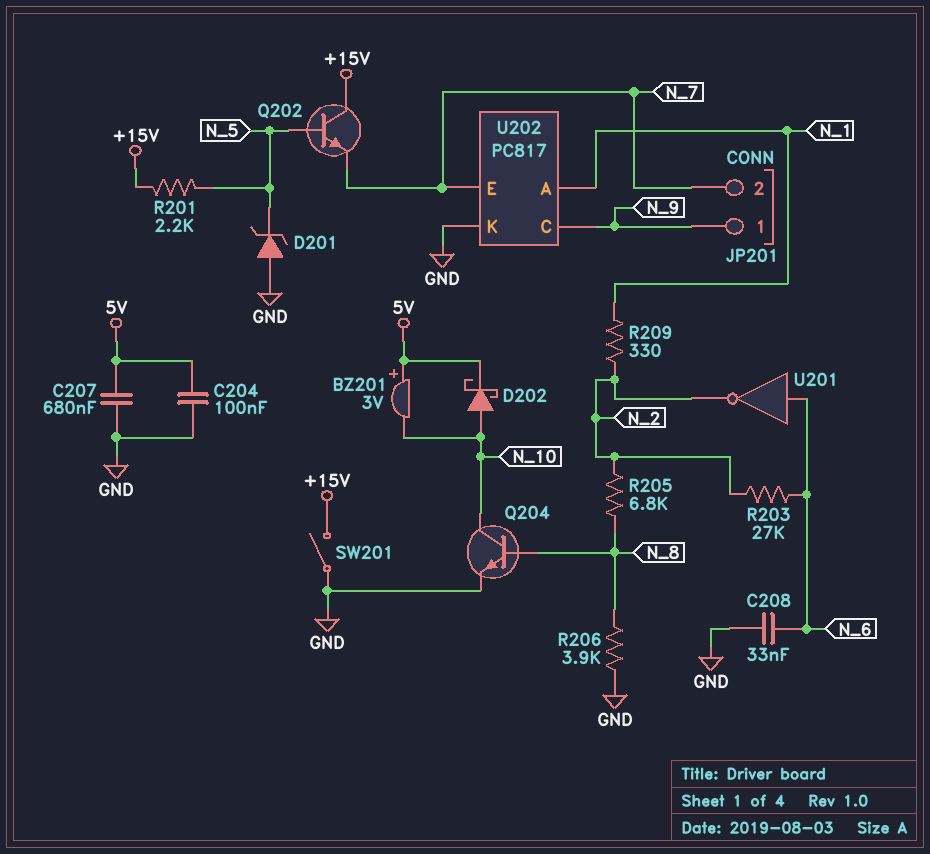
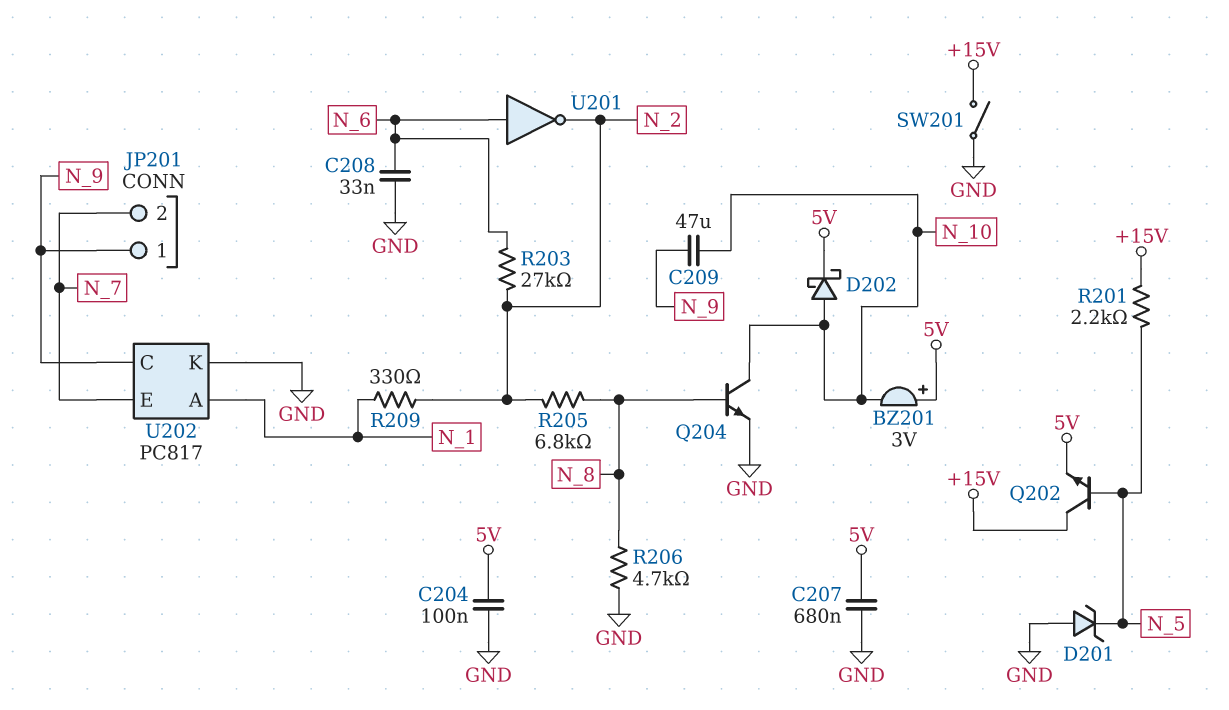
C209: none -> 47uF (N_9, N_10)
Q202: NPN (B N_5, C +15V, E N_7) -> NPN (B N_5, C +15V, E 5V)
R206: 3.9k (GND, N_8) -> 4.7k (GND, N_8)

